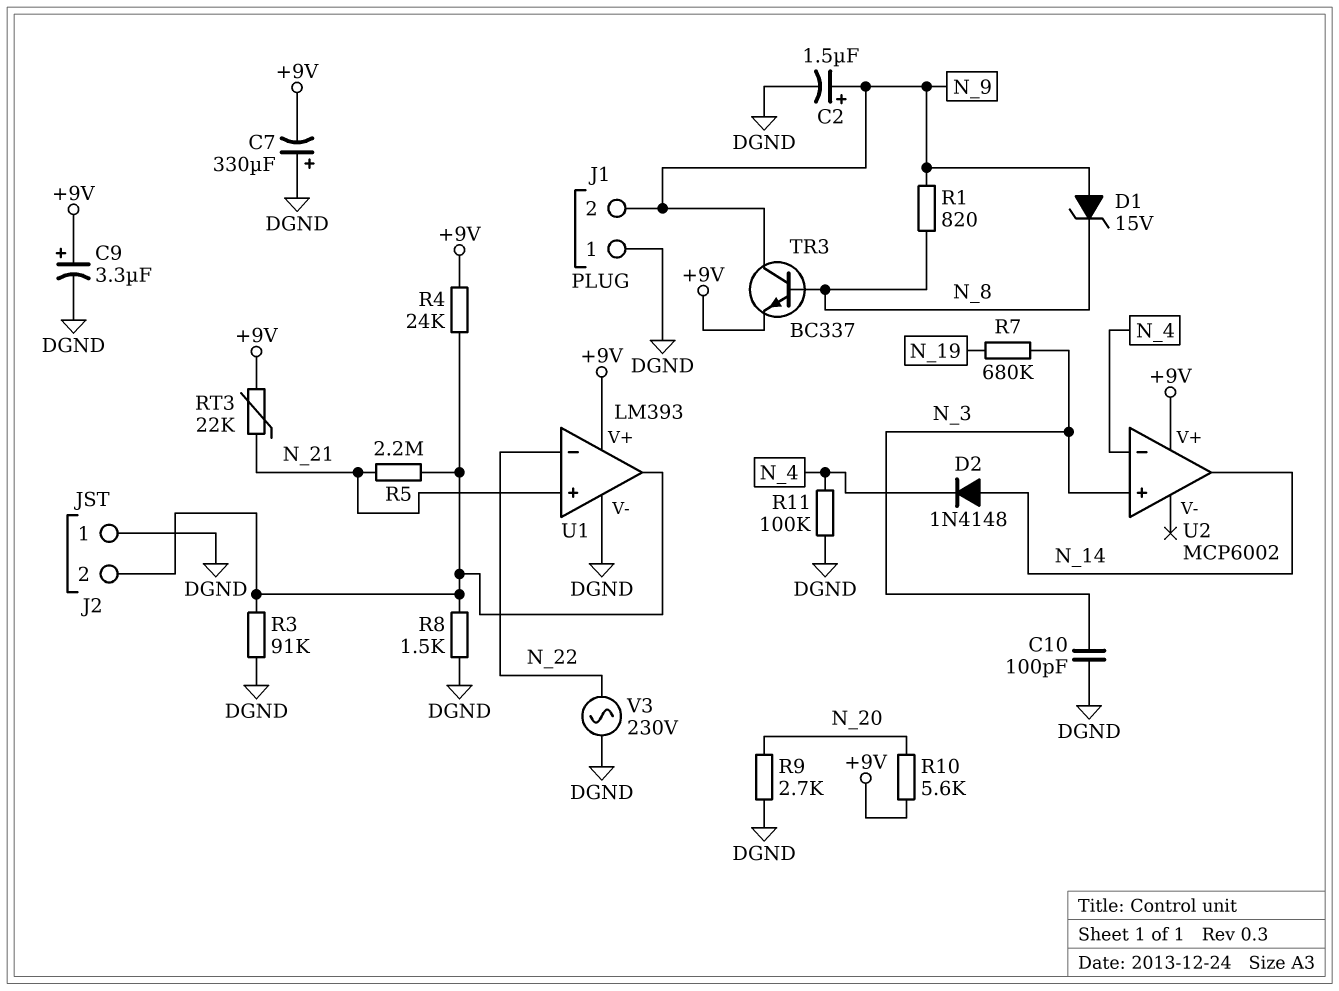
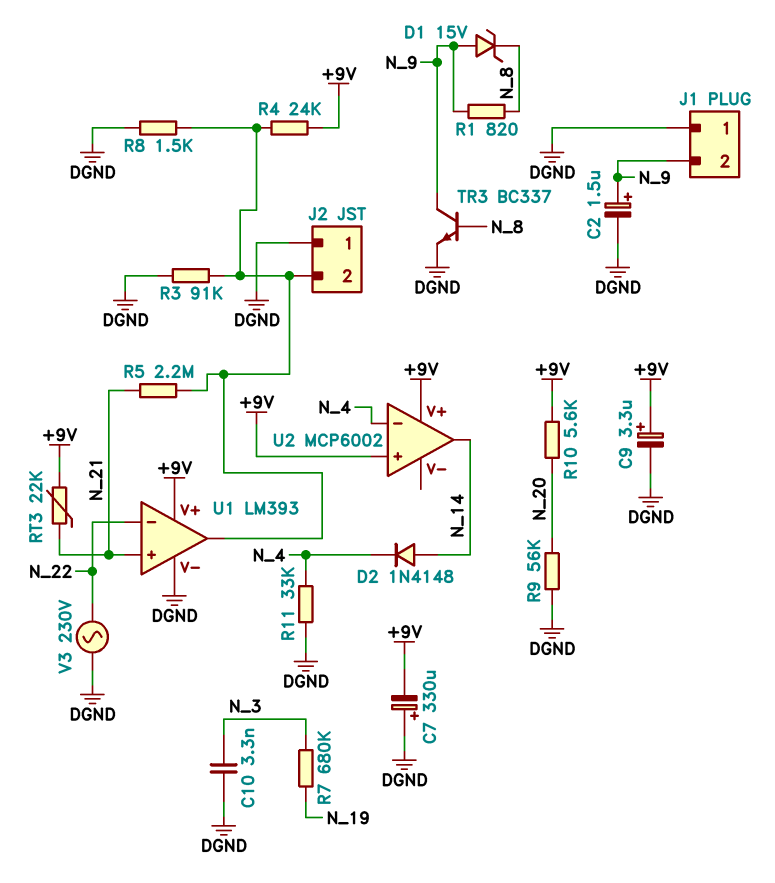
C10: 100pF (DGND, N_3) -> 3.3nF (DGND, N_3)
R9: 2.7k (DGND, N_20) -> 56k (DGND, N_20)
R11: 100k (DGND, N_4) -> 33k (DGND, N_4)
TR3: NPN BC337 (B N_8, C N_9, E +9V) -> NPN BC337 (B N_8, C N_9, E DGND)
U2 pin in+: N_3 -> +9V

